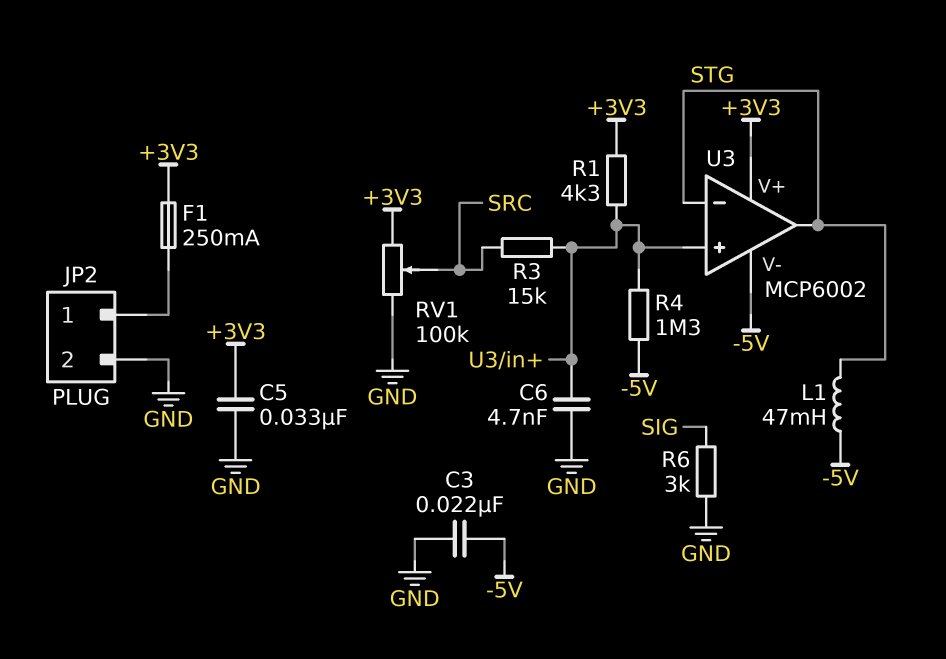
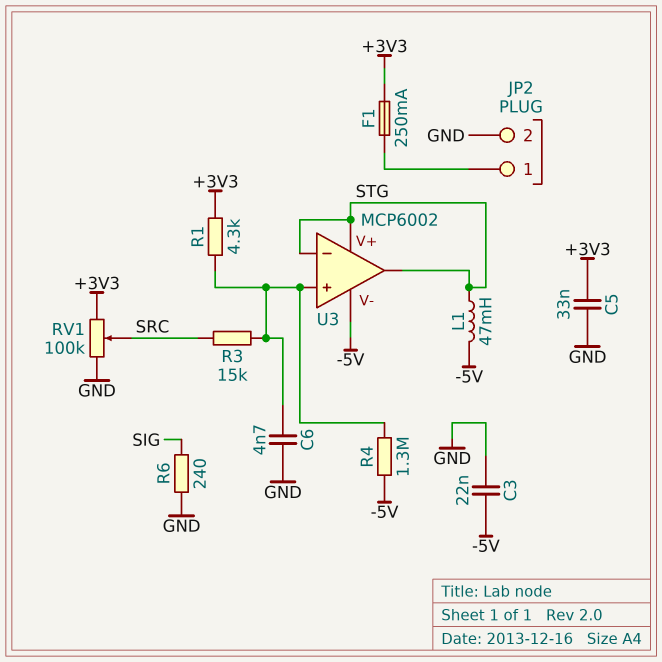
R6: 3k (GND, SIG) -> 240 (GND, SIG)
U3 pin V+: +3V3 -> STG

